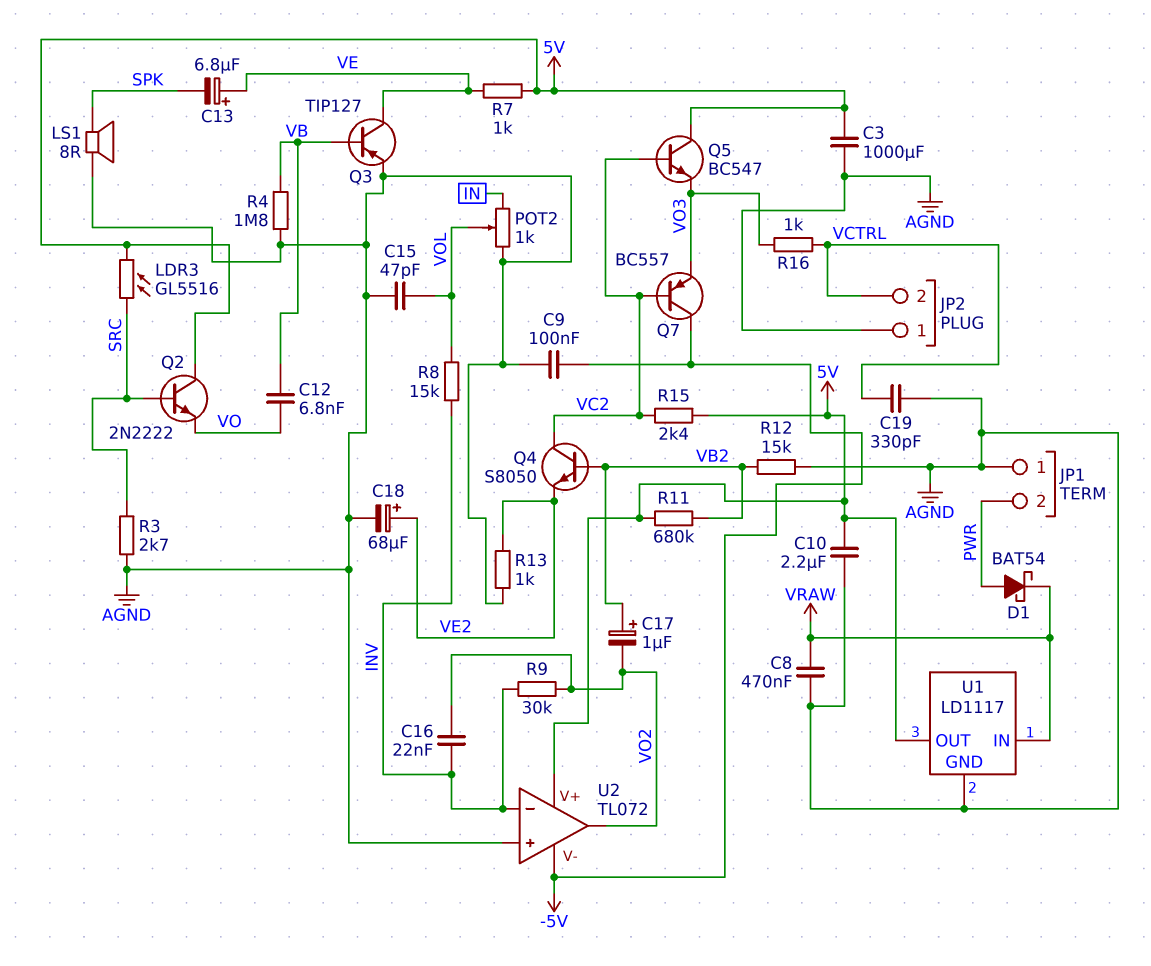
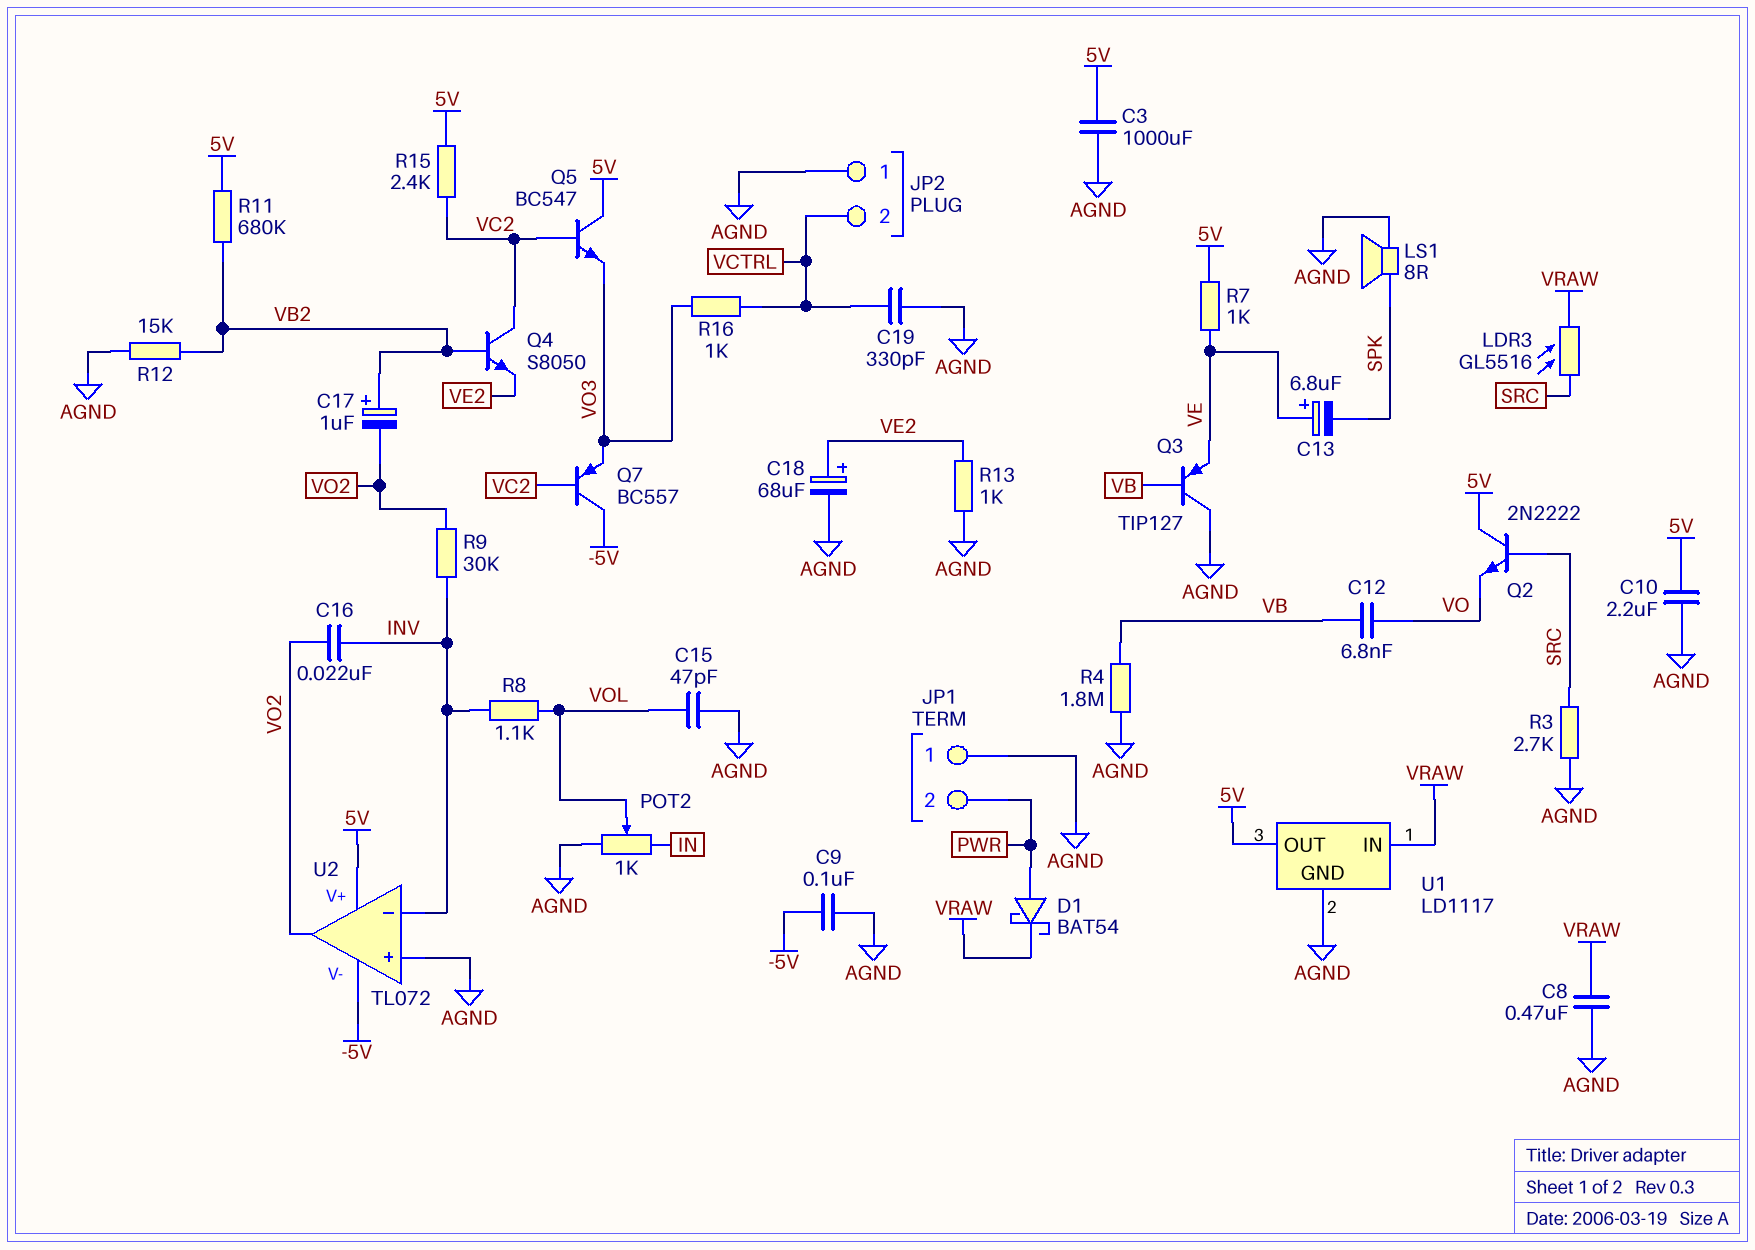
LDR3: GL5516 (5V, SRC) -> GL5516 (SRC, VRAW)
Q3: PNP TIP127 (B VB, C VE, E AGND) -> PNP TIP127 (B VB, C AGND, E VE)
R8: 15k (INV, VOL) -> 1.1k (INV, VOL)

